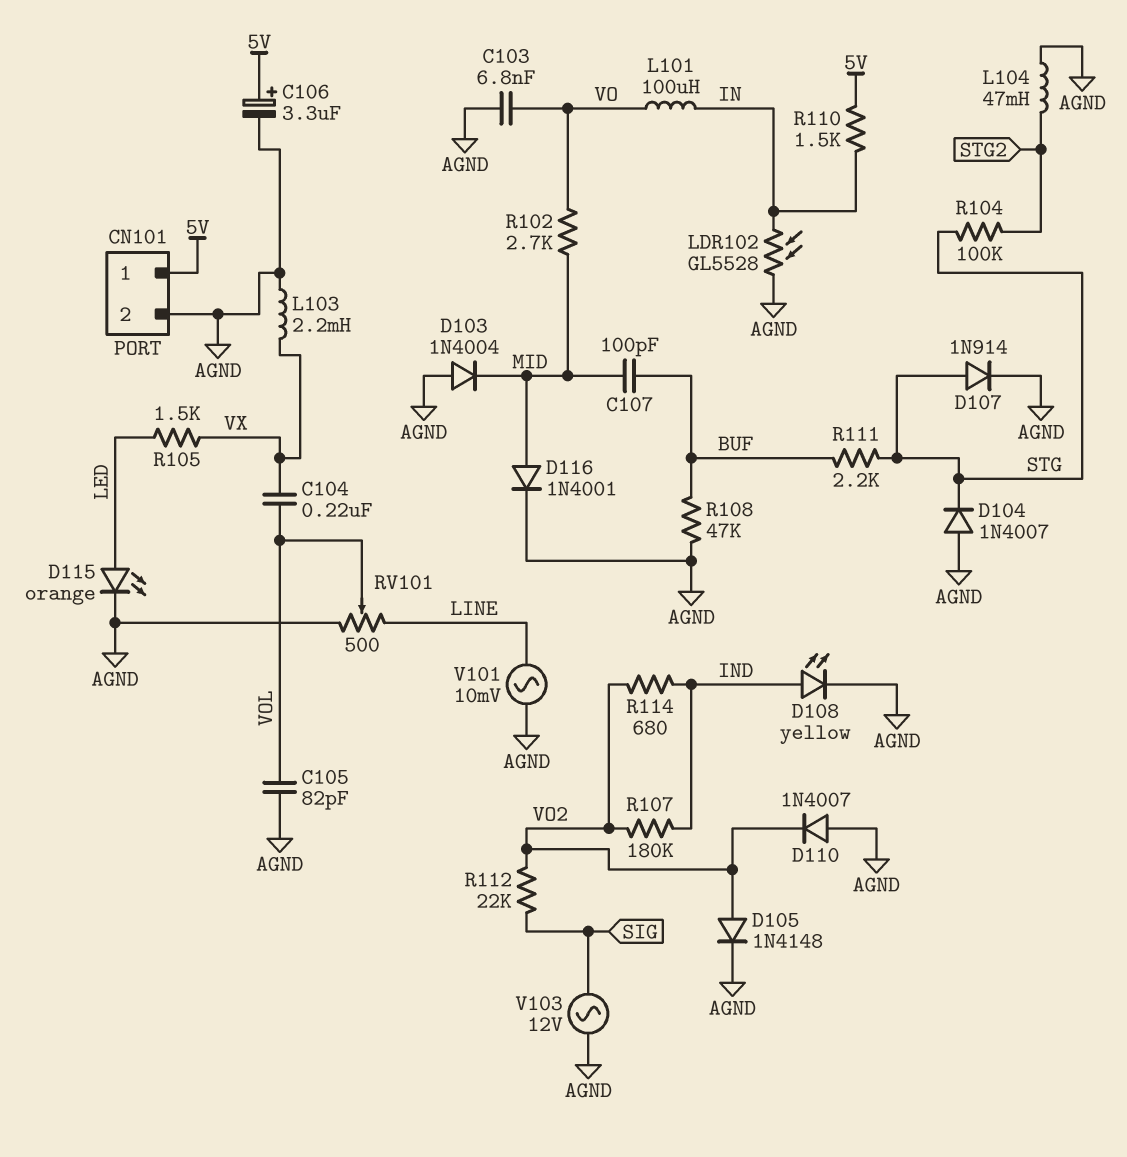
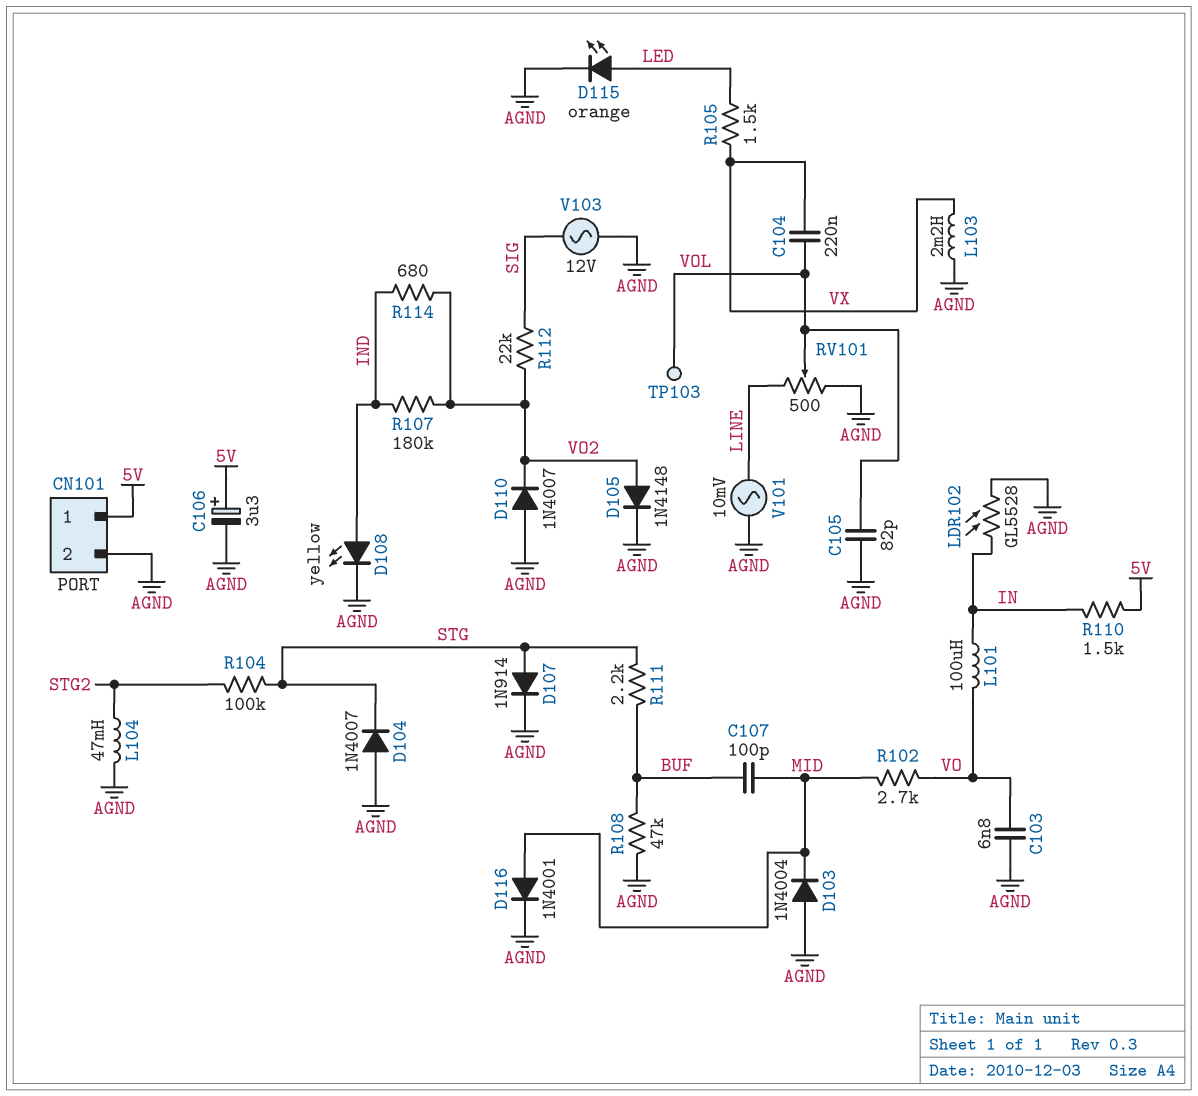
TP103: none -> test point (VOL)

